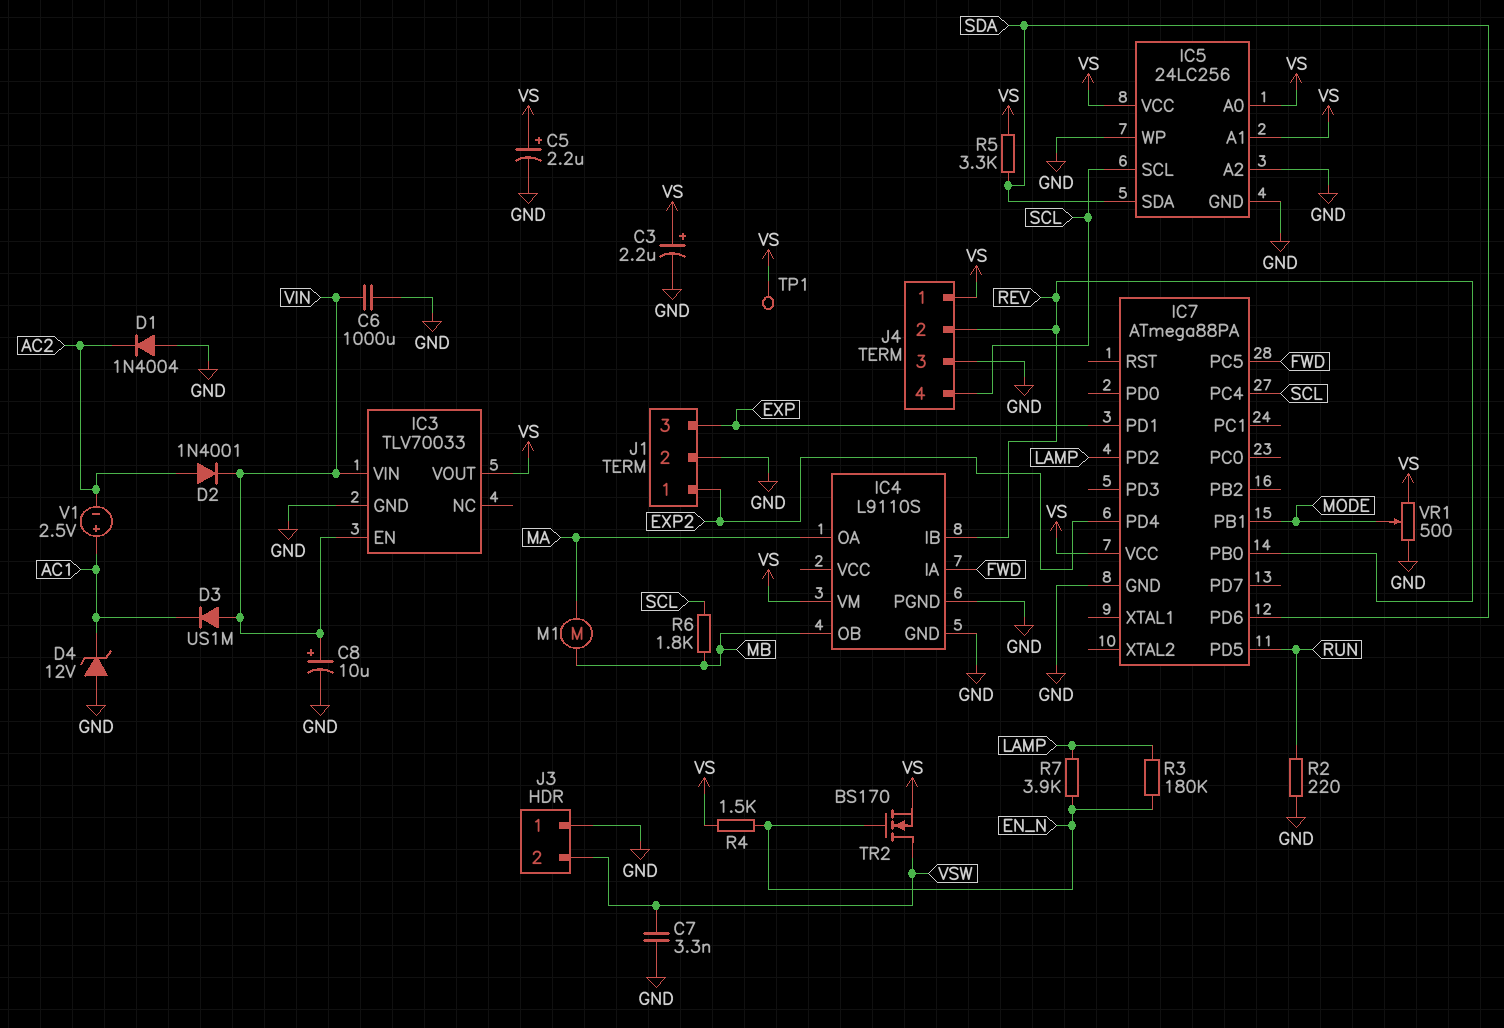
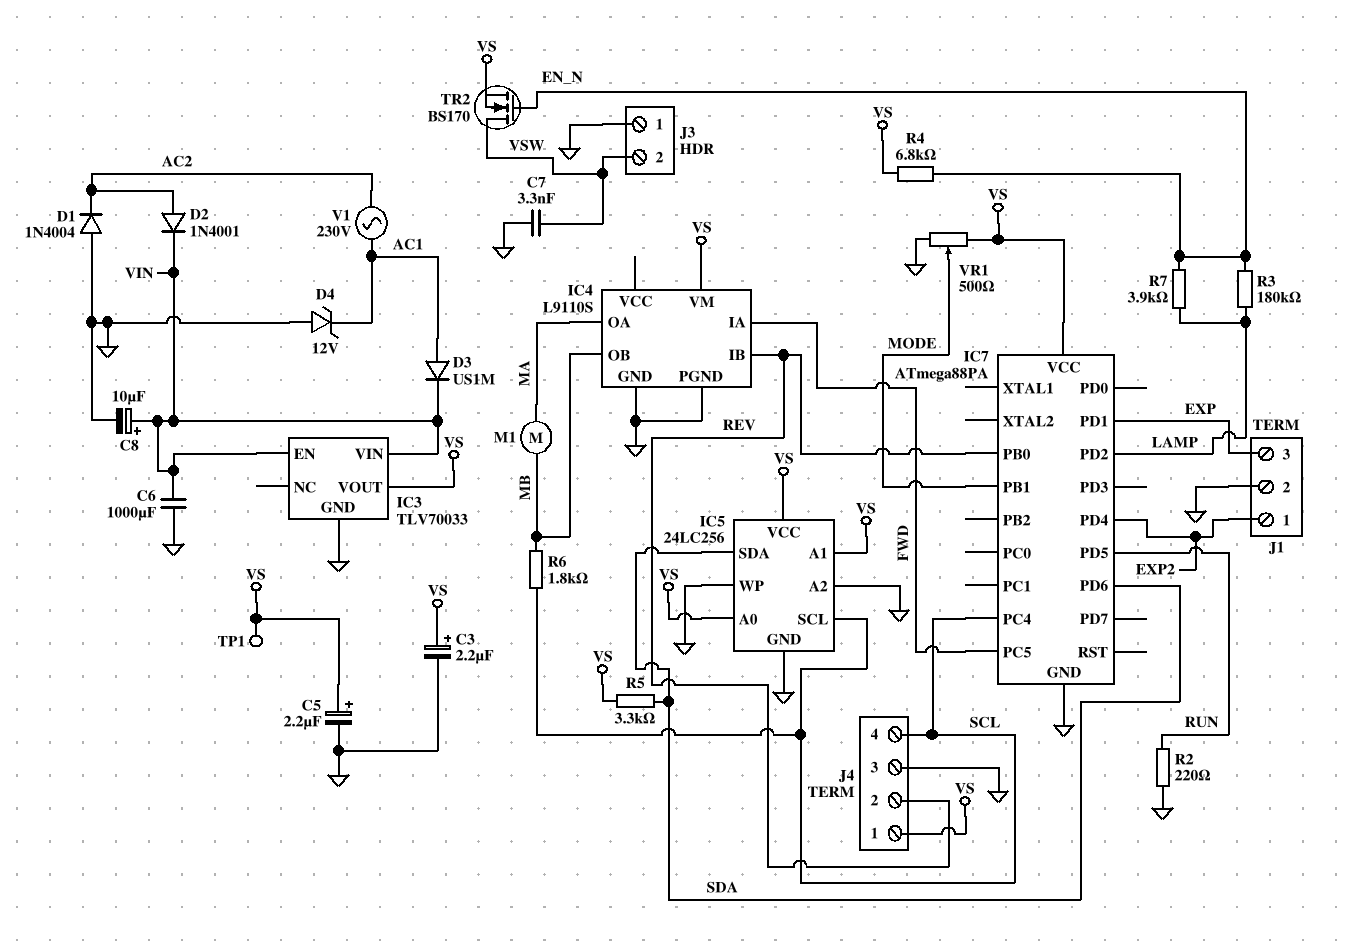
D3: diode US1M (A VIN, K AC1) -> diode US1M (A AC1, K VIN)
R4: 1.5k (EN_N, VS) -> 6.8k (EN_N, VS)
V1: 2.5V (plus AC1, minus AC2) -> AC 230V (AC1, AC2)

